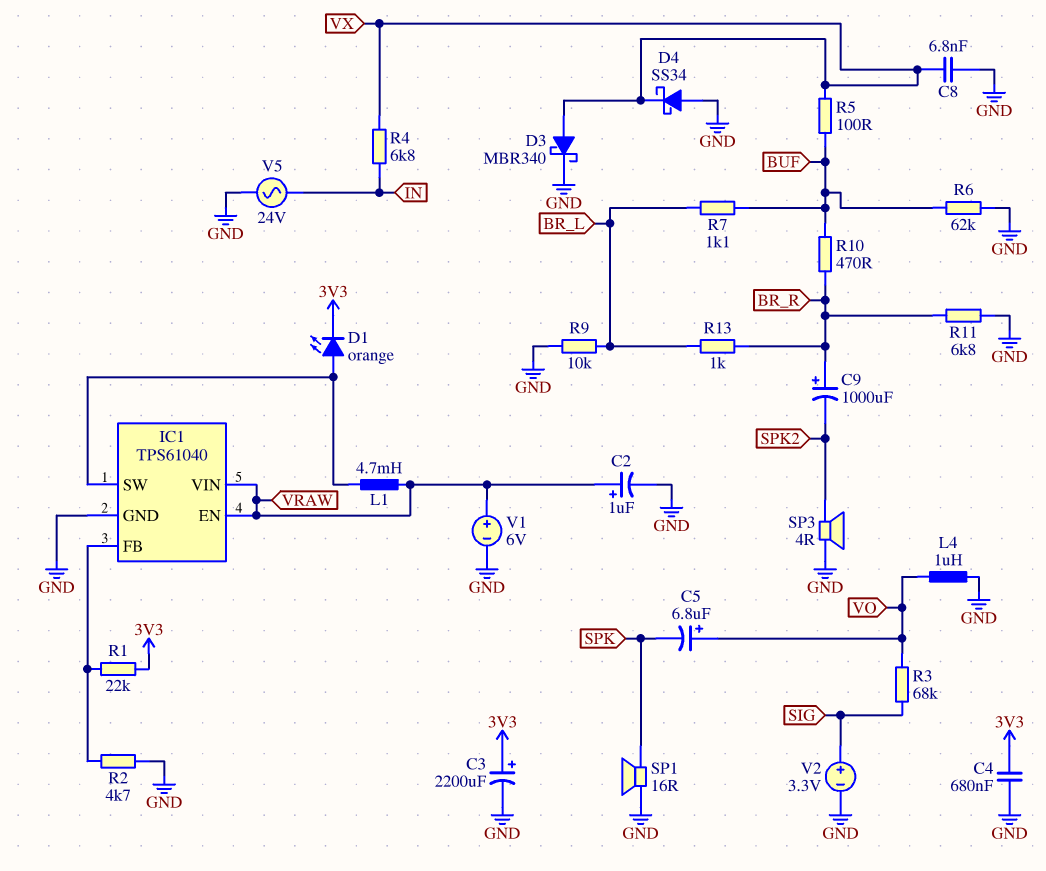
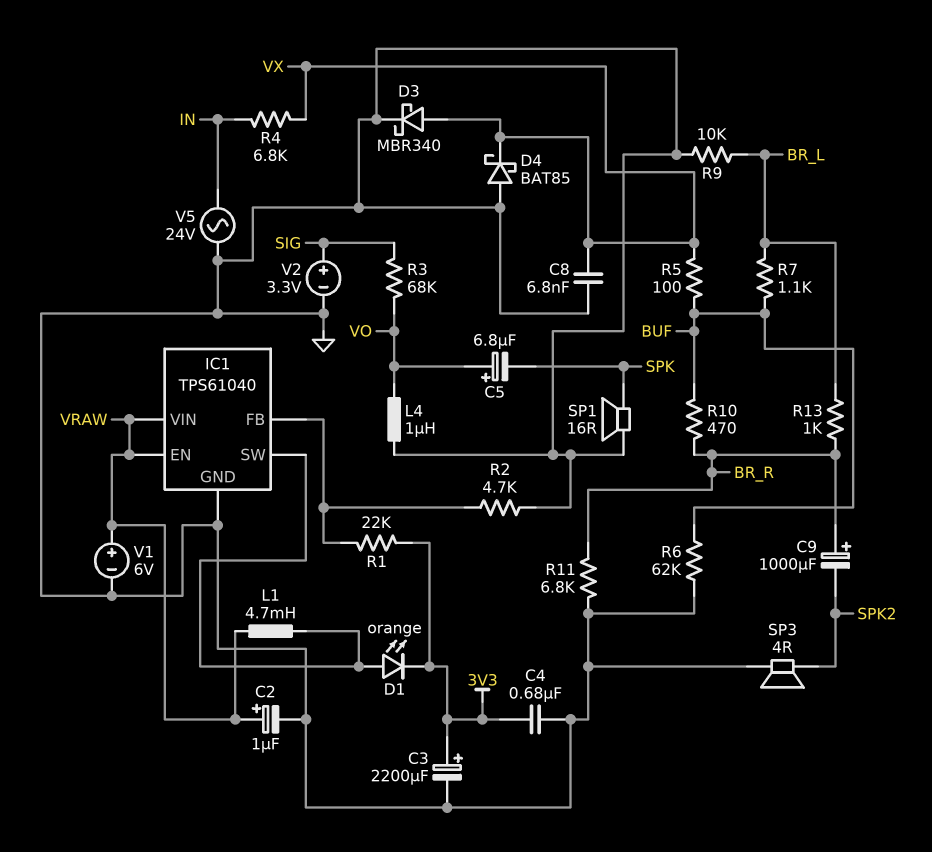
D4: schottky SS34 (A GND, K VX) -> schottky BAT85 (A GND, K VX)

